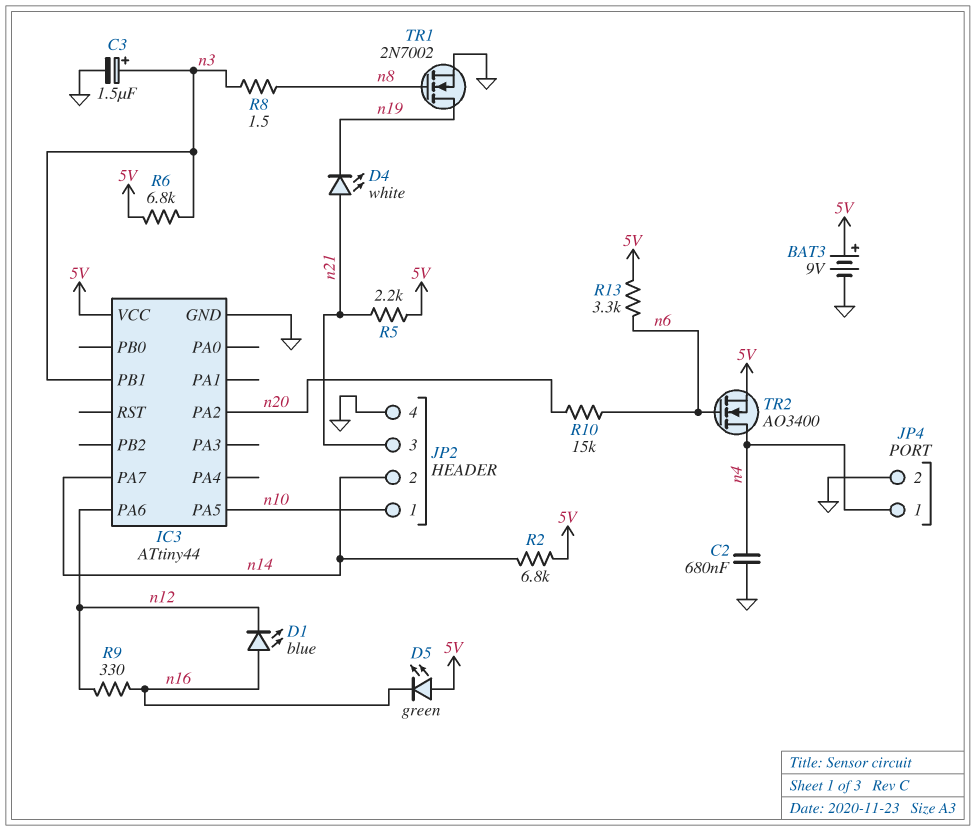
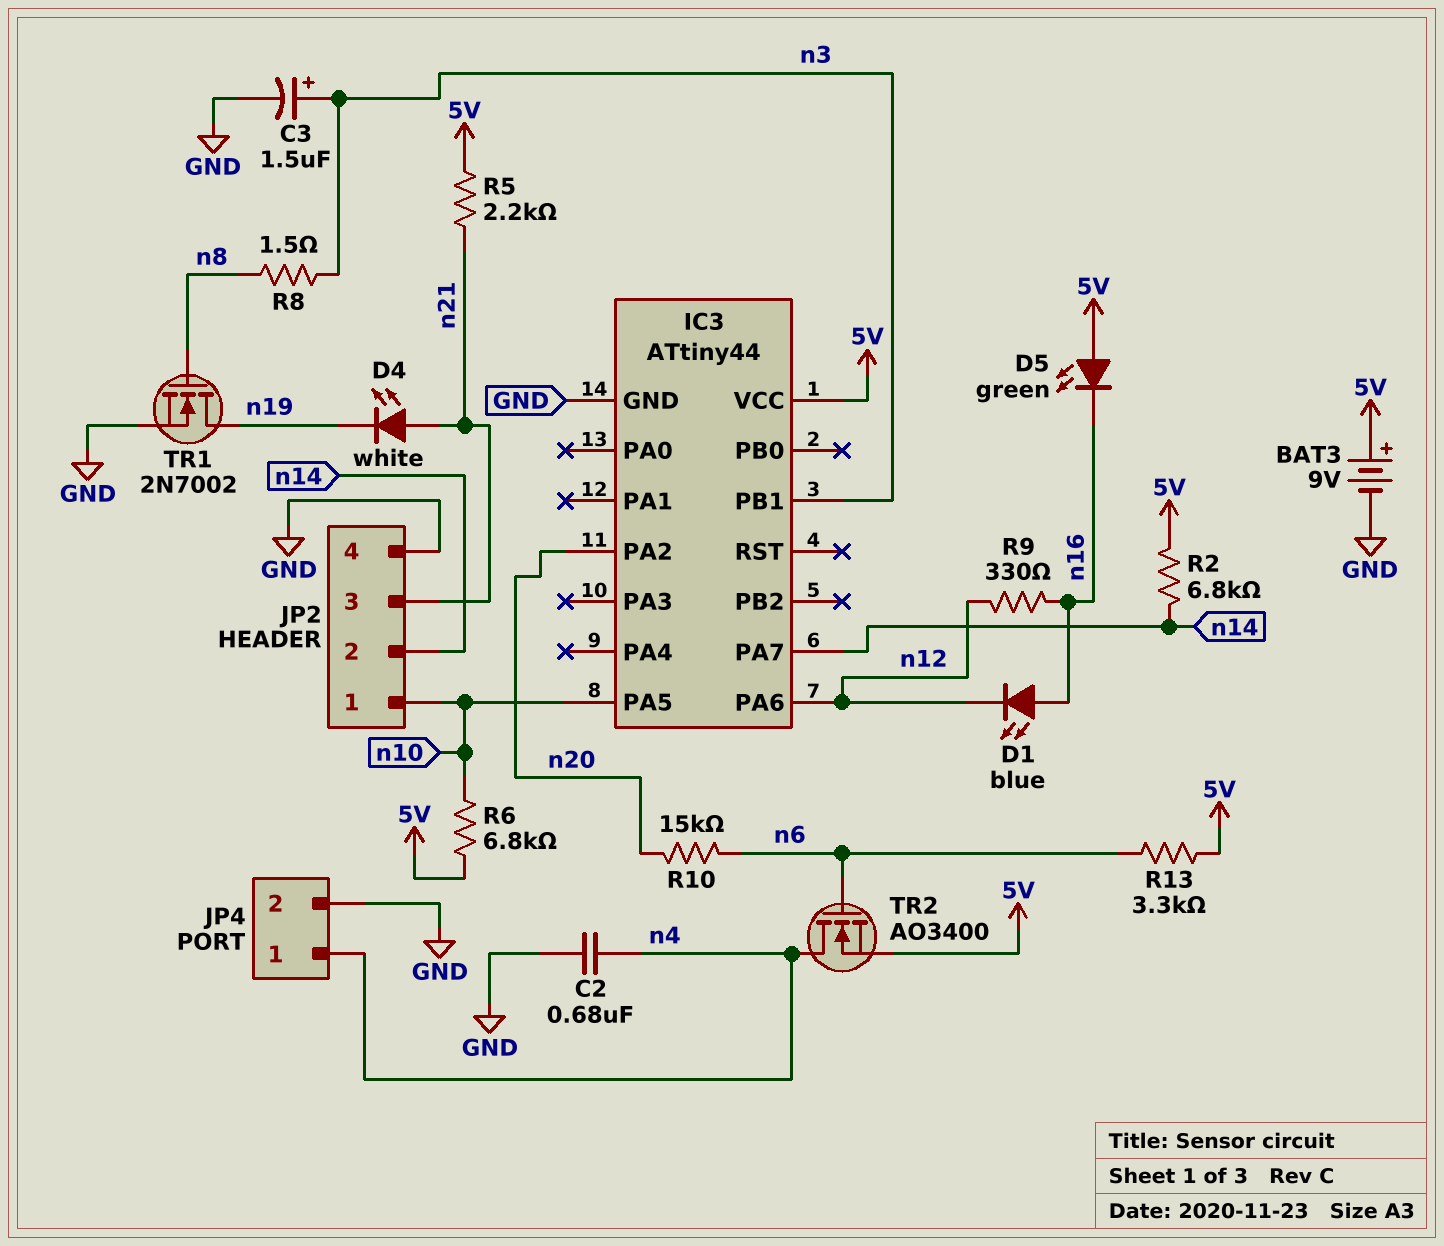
R6: 6.8k (5V, n3) -> 6.8k (5V, n10)

